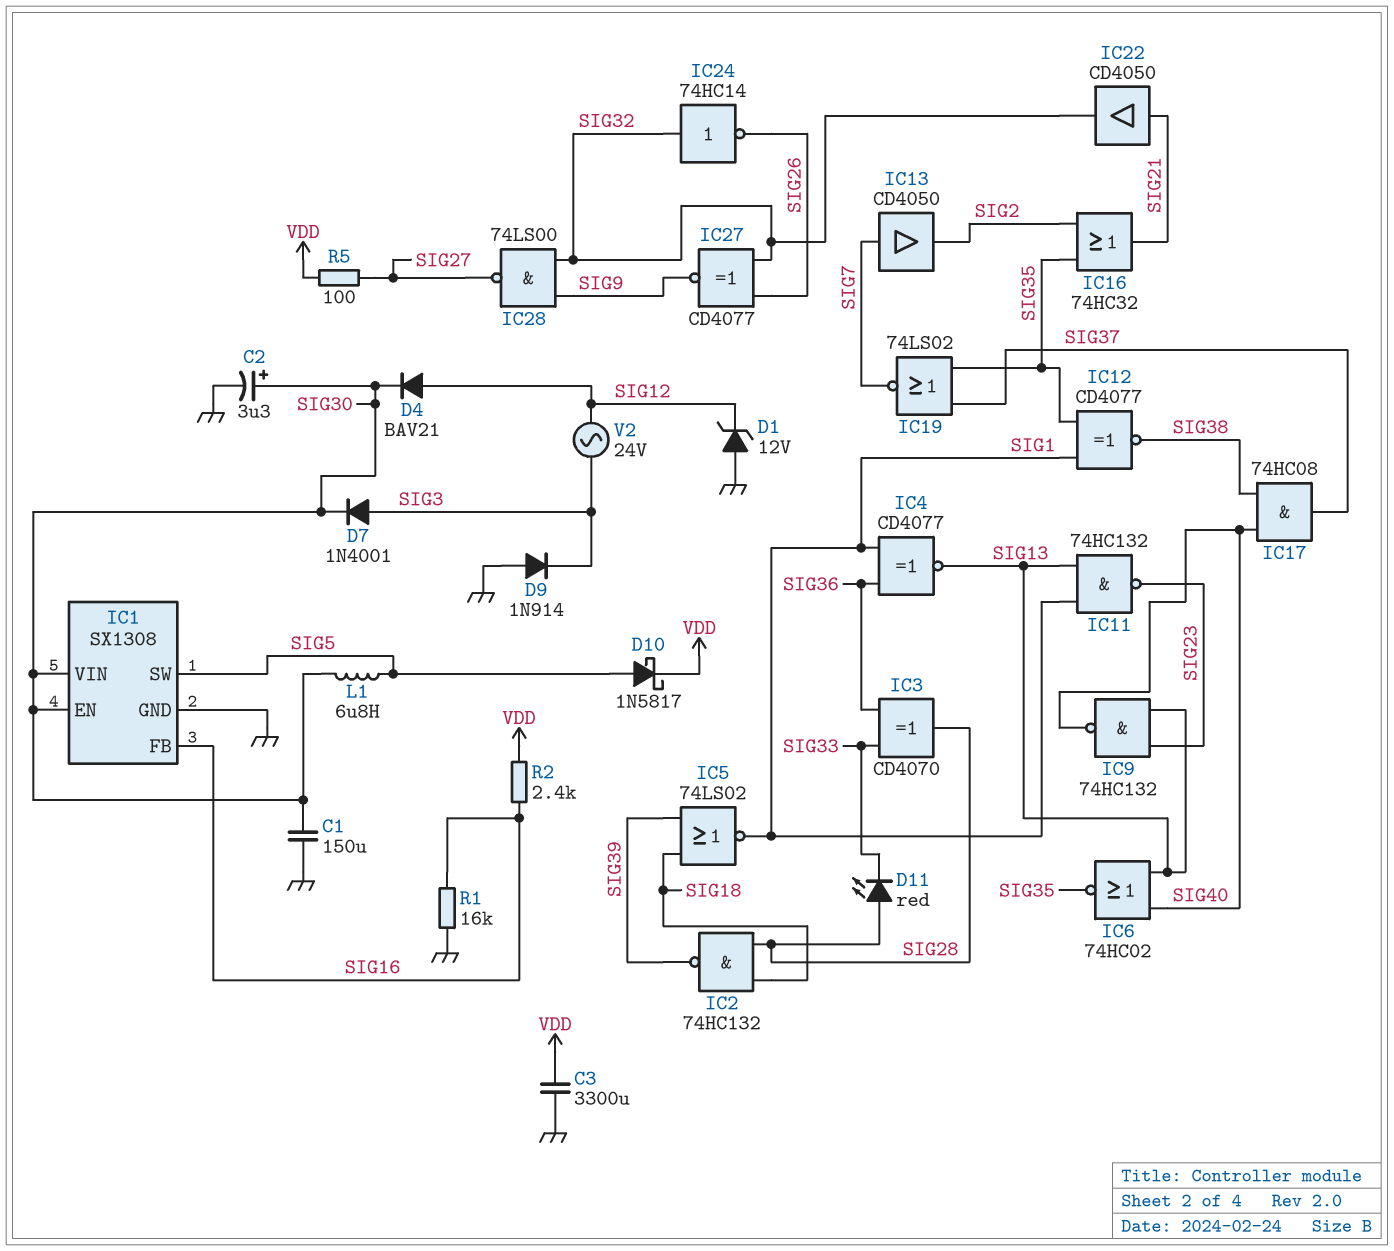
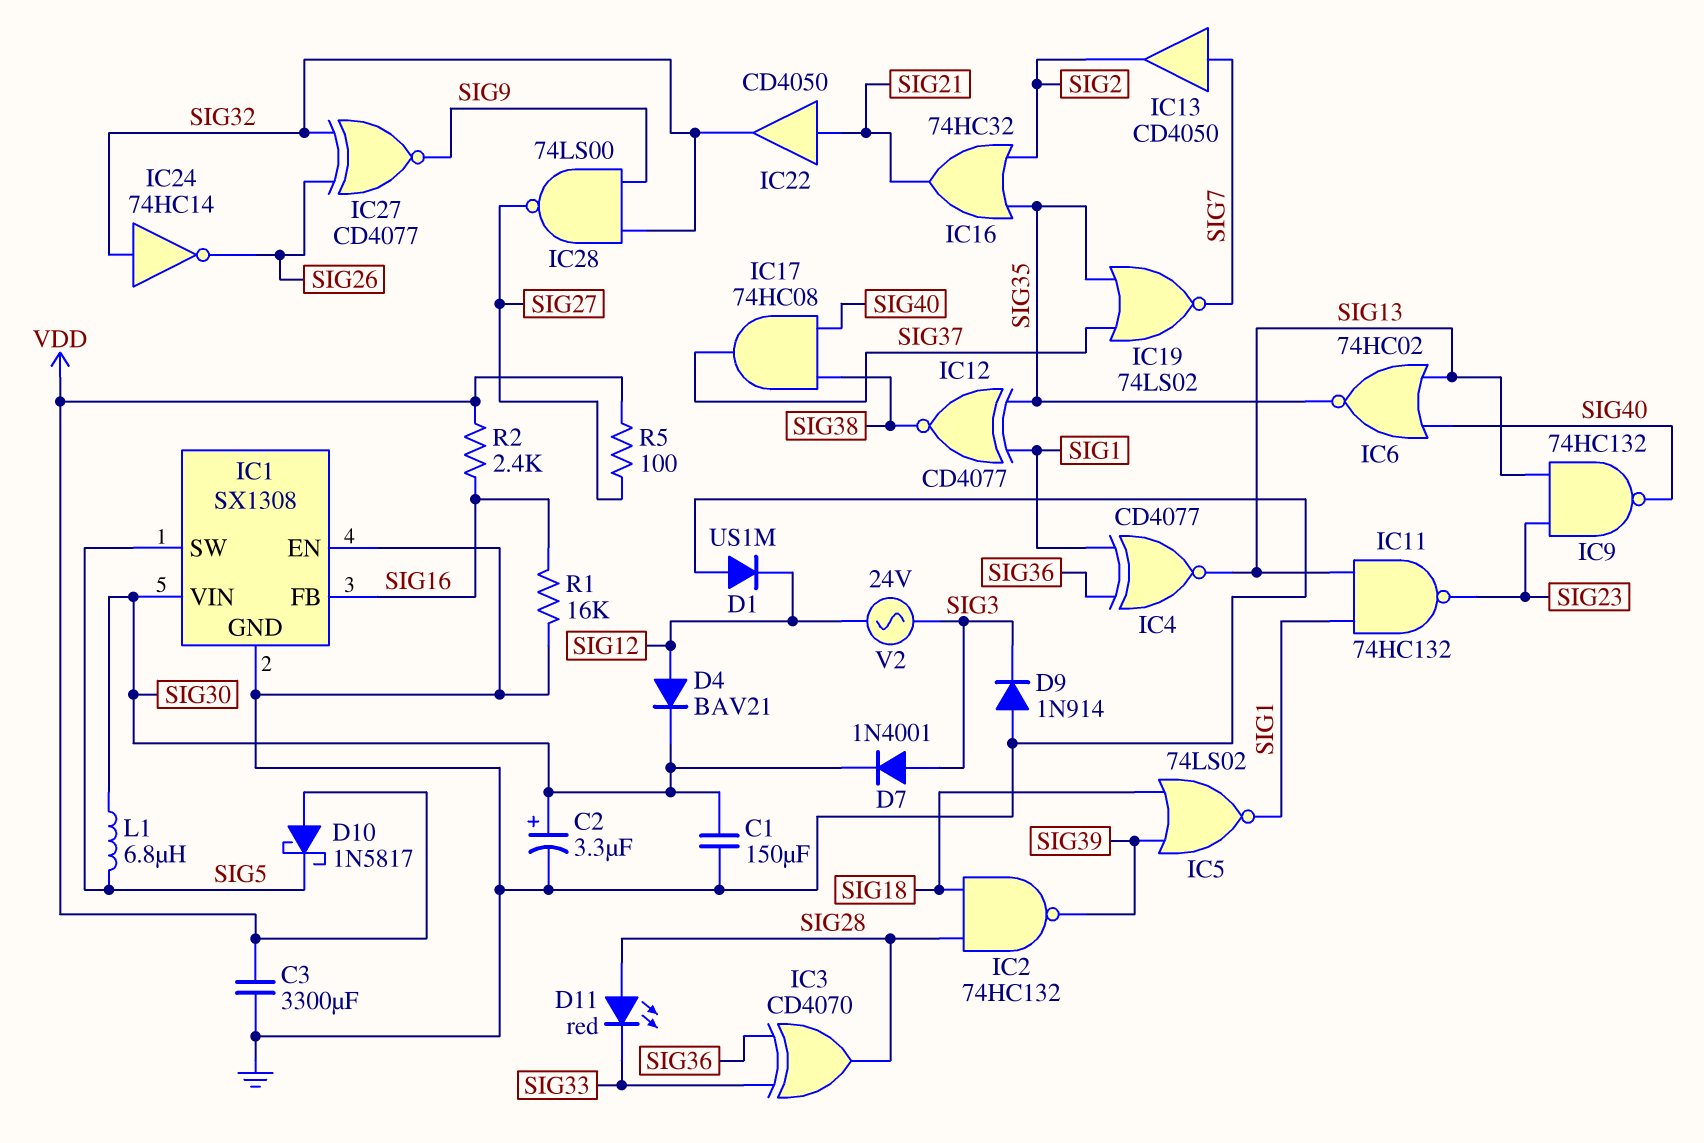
D1: zener 12V (A GND, K SIG12) -> diode US1M (A GND, K SIG12)
D10: schottky 1N5817 (A SIG5, K VDD) -> schottky 1N5817 (A VDD, K SIG5)
IC1 pin EN: SIG30 -> GND

